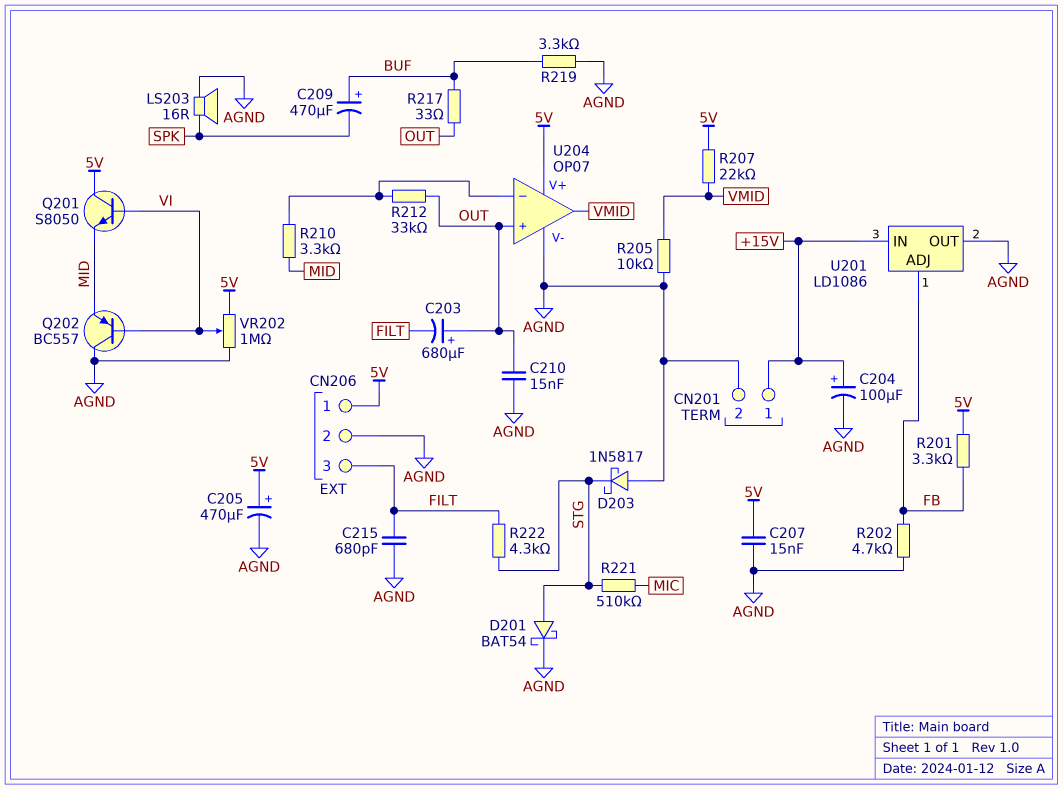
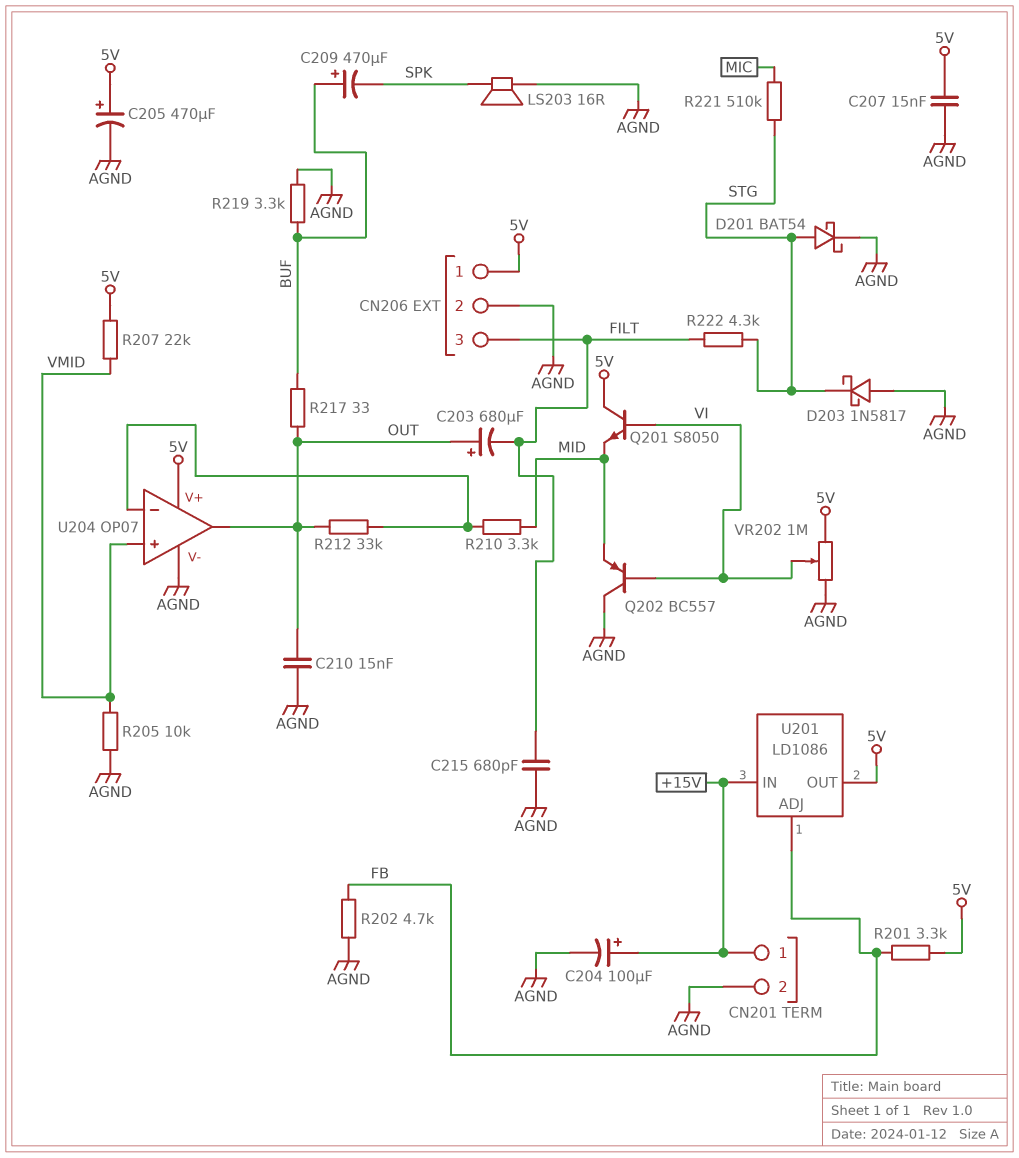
U201 pin OUT: AGND -> 5V
U204 pin in+: OUT -> VMID
U204 pin out: VMID -> OUT

